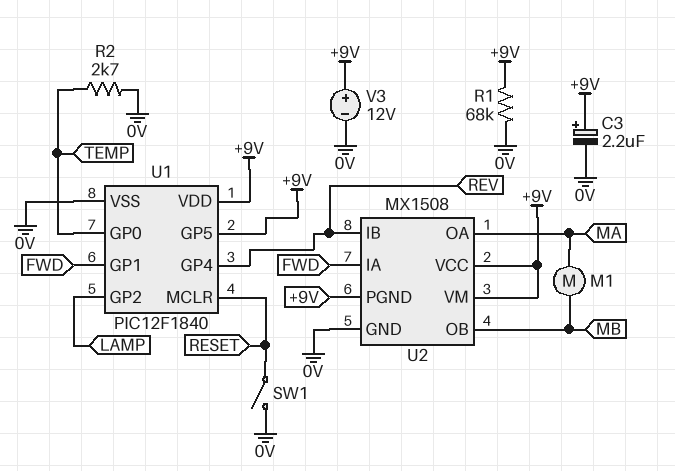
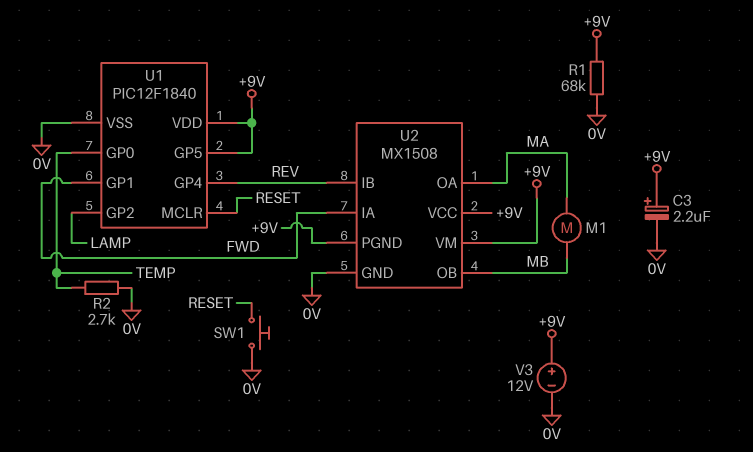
SW1: switch (0V, RESET) -> button (0V, RESET)

